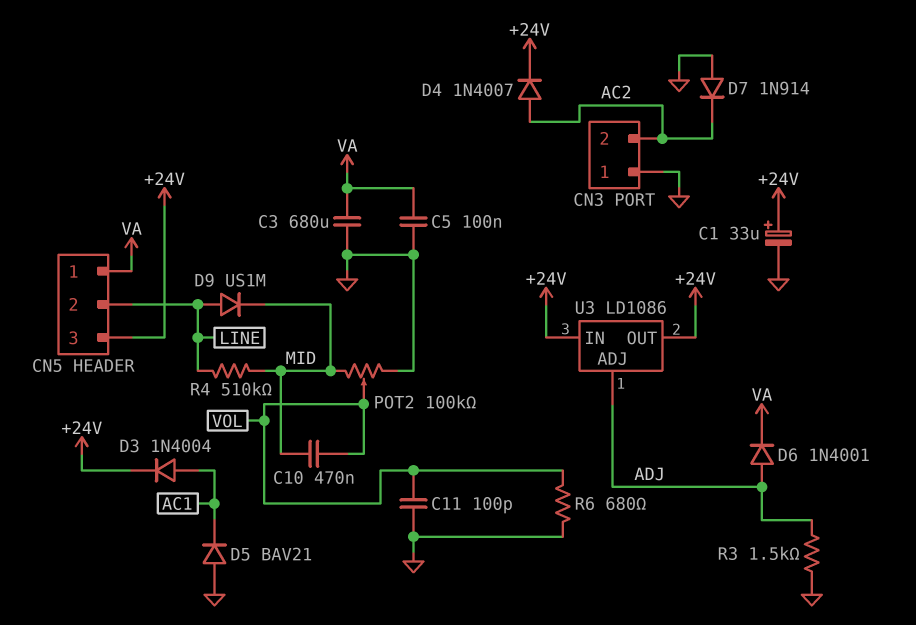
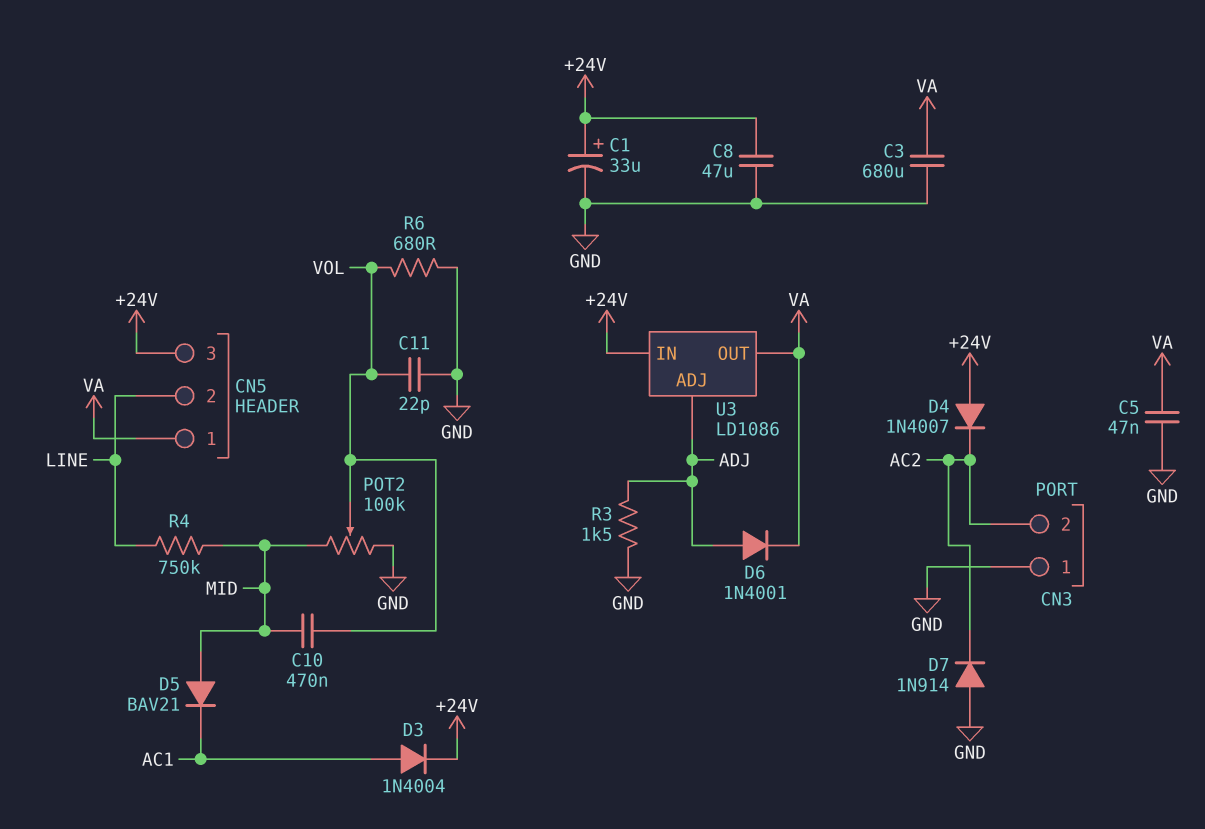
C5: 100nF (GND, VA) -> 47nF (GND, VA)
C8: none -> 47uF (+24V, GND)
C11: 100pF (GND, VOL) -> 22pF (GND, VOL)
D4: diode 1N4007 (A AC2, K +24V) -> diode 1N4007 (A +24V, K AC2)
D5: diode BAV21 (A GND, K AC1) -> diode BAV21 (A MID, K AC1)
D9: diode US1M (A LINE, K MID) -> none
R4: 510k (LINE, MID) -> 750k (LINE, MID)
U3 pin OUT: +24V -> VA

